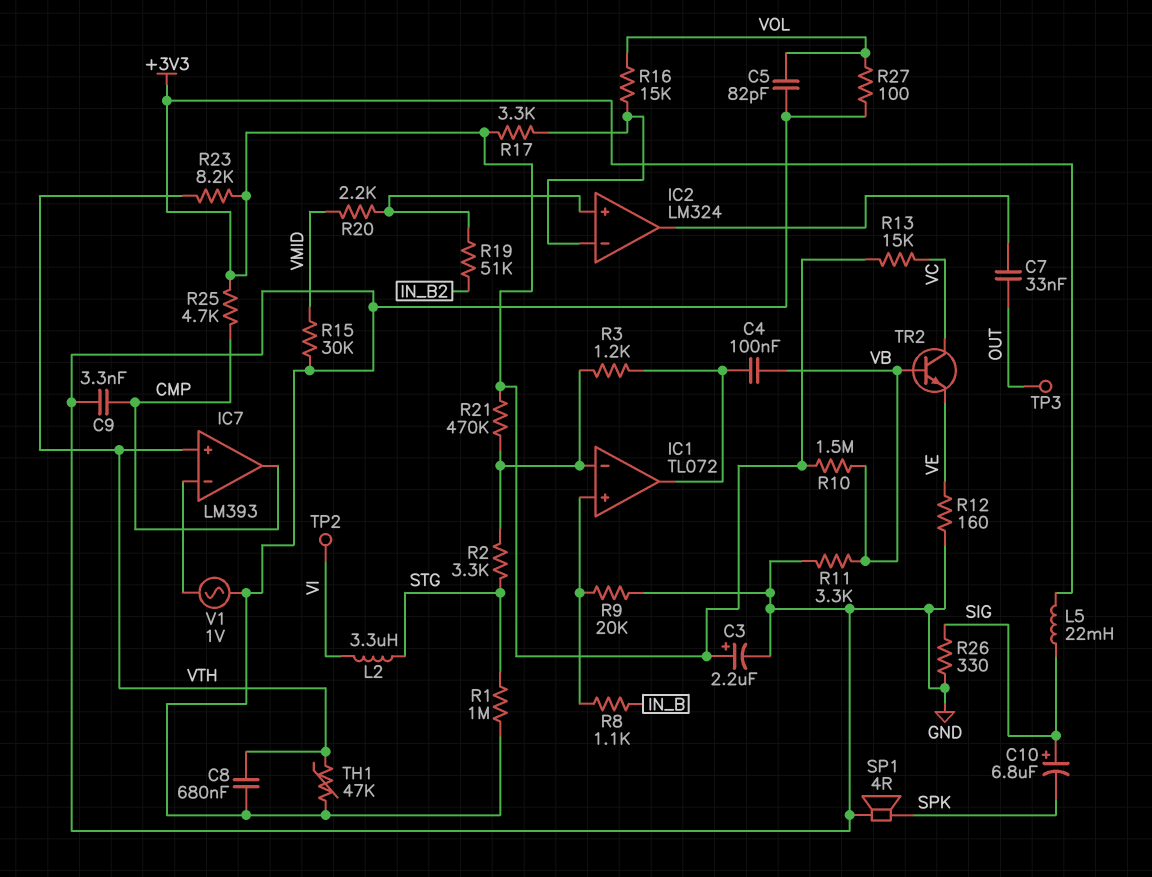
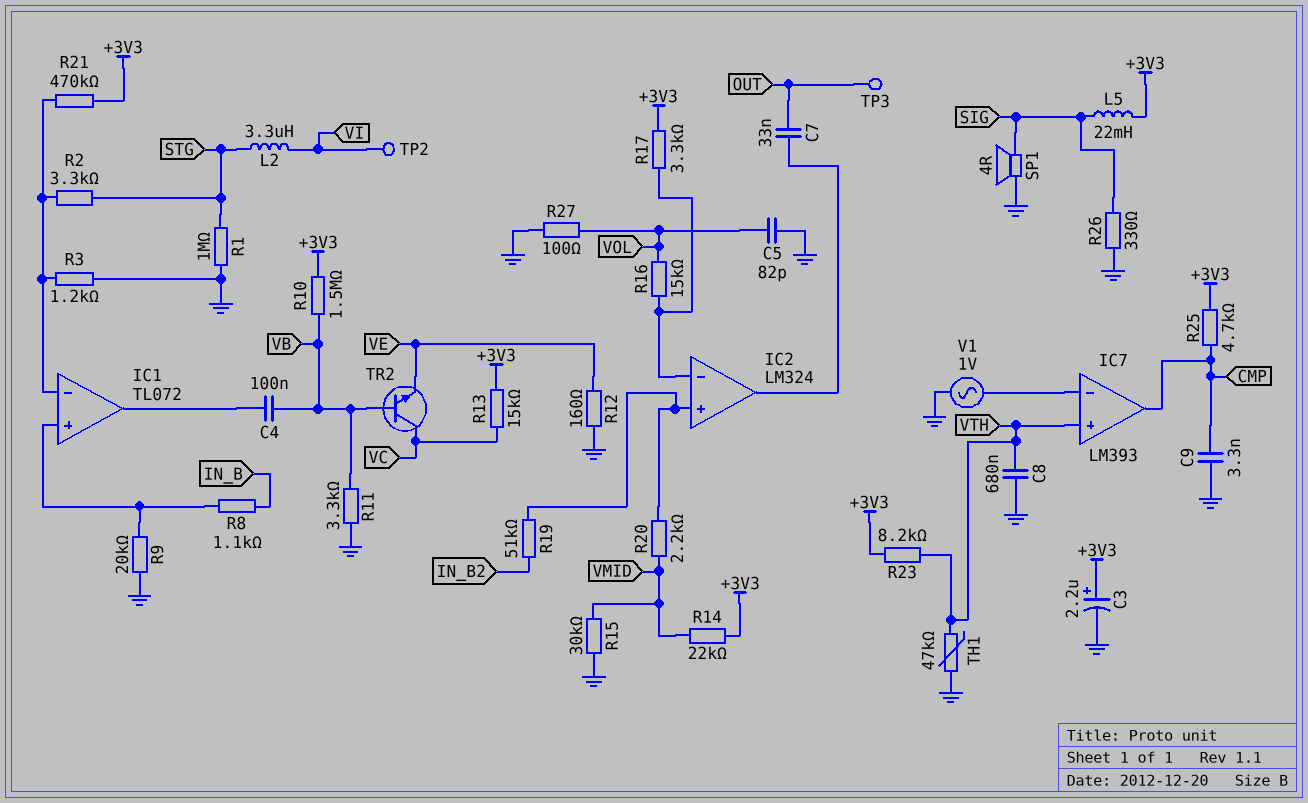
C10: 6.8uF (plus SIG, minus SPK) -> none
R3: 1.2k (IC1/in-, IC1/out) -> 1.2k (GND, IC1/in-)
R14: none -> 22k (+3V3, VMID)
SP1: speaker 4R (GND, SPK) -> speaker 4R (GND, SIG)

